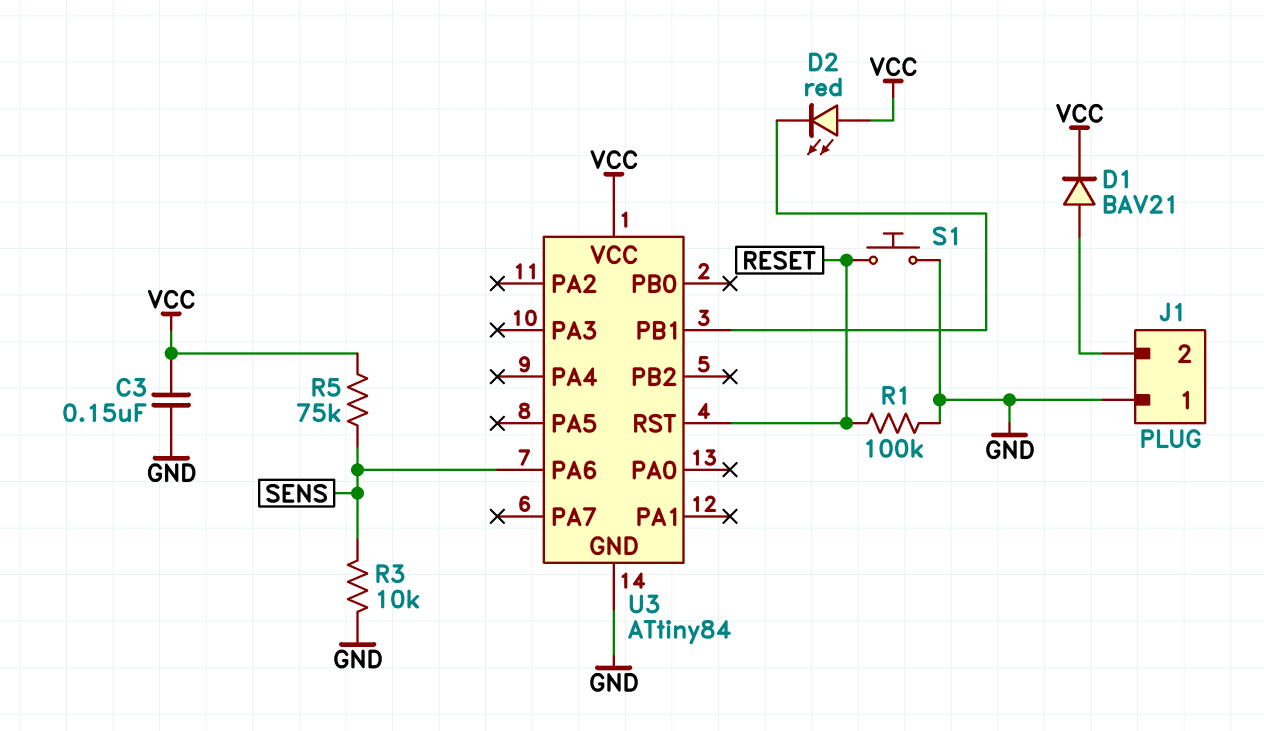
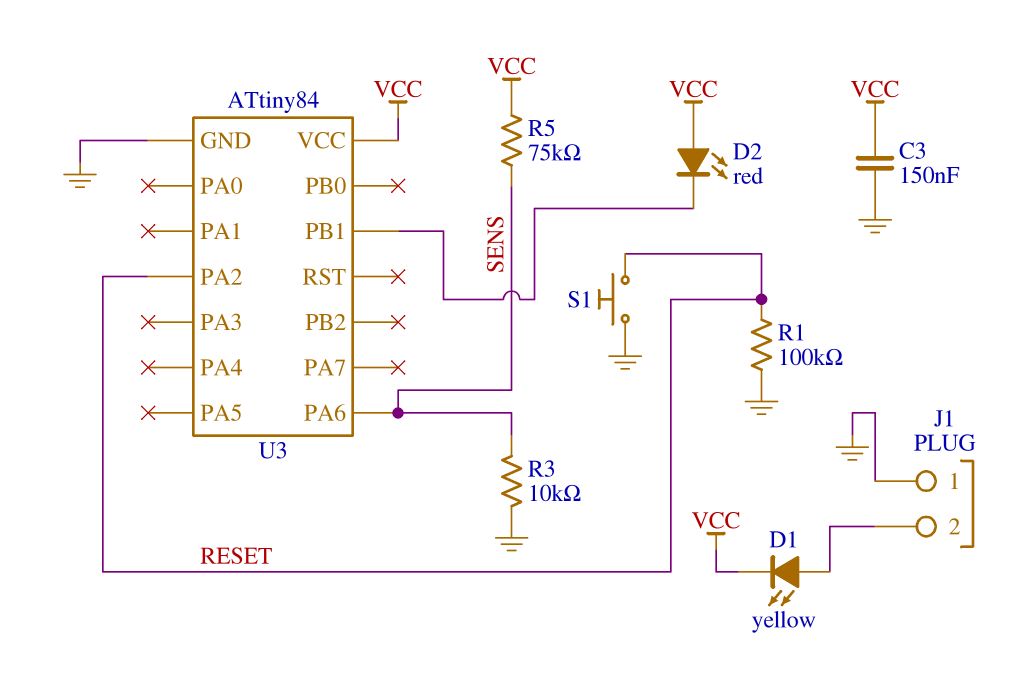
D1: diode BAV21 (A J1/2, K VCC) -> LED yellow (A J1/2, K VCC)
U3 pin PA2: none -> RESET
U3 pin RST: RESET -> none

